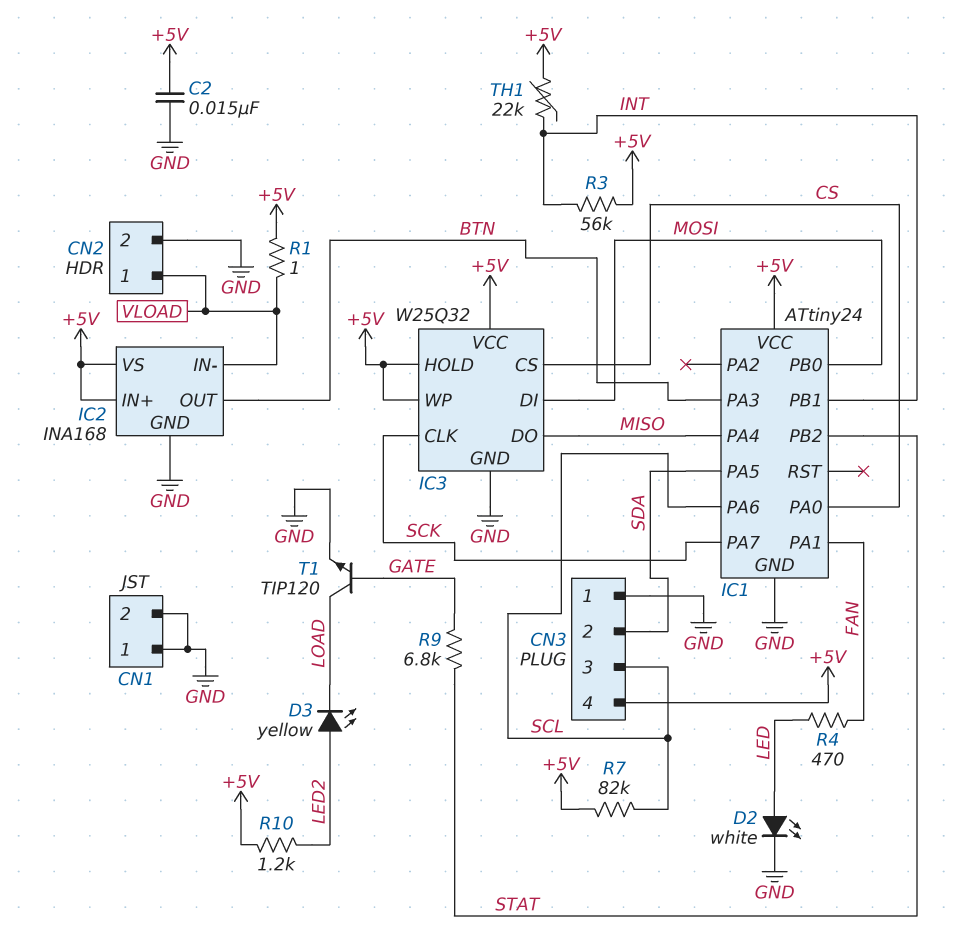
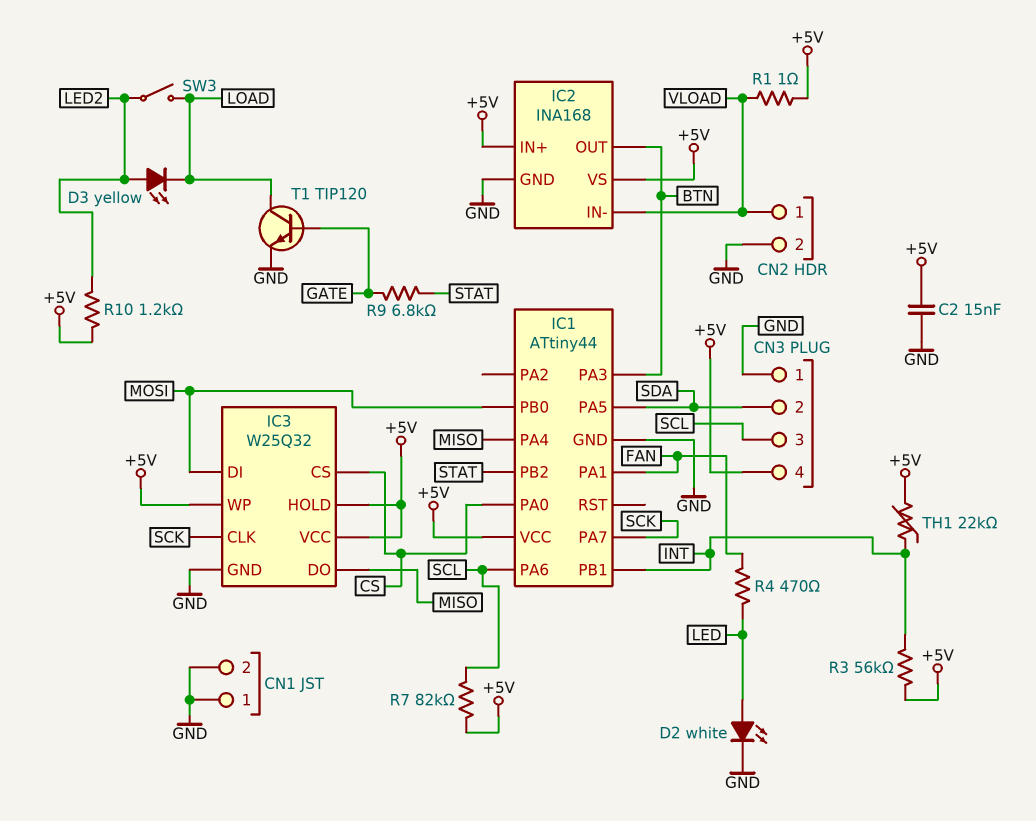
IC1: ATtiny24 -> ATtiny44
SW3: none -> switch (LED2, LOAD)

